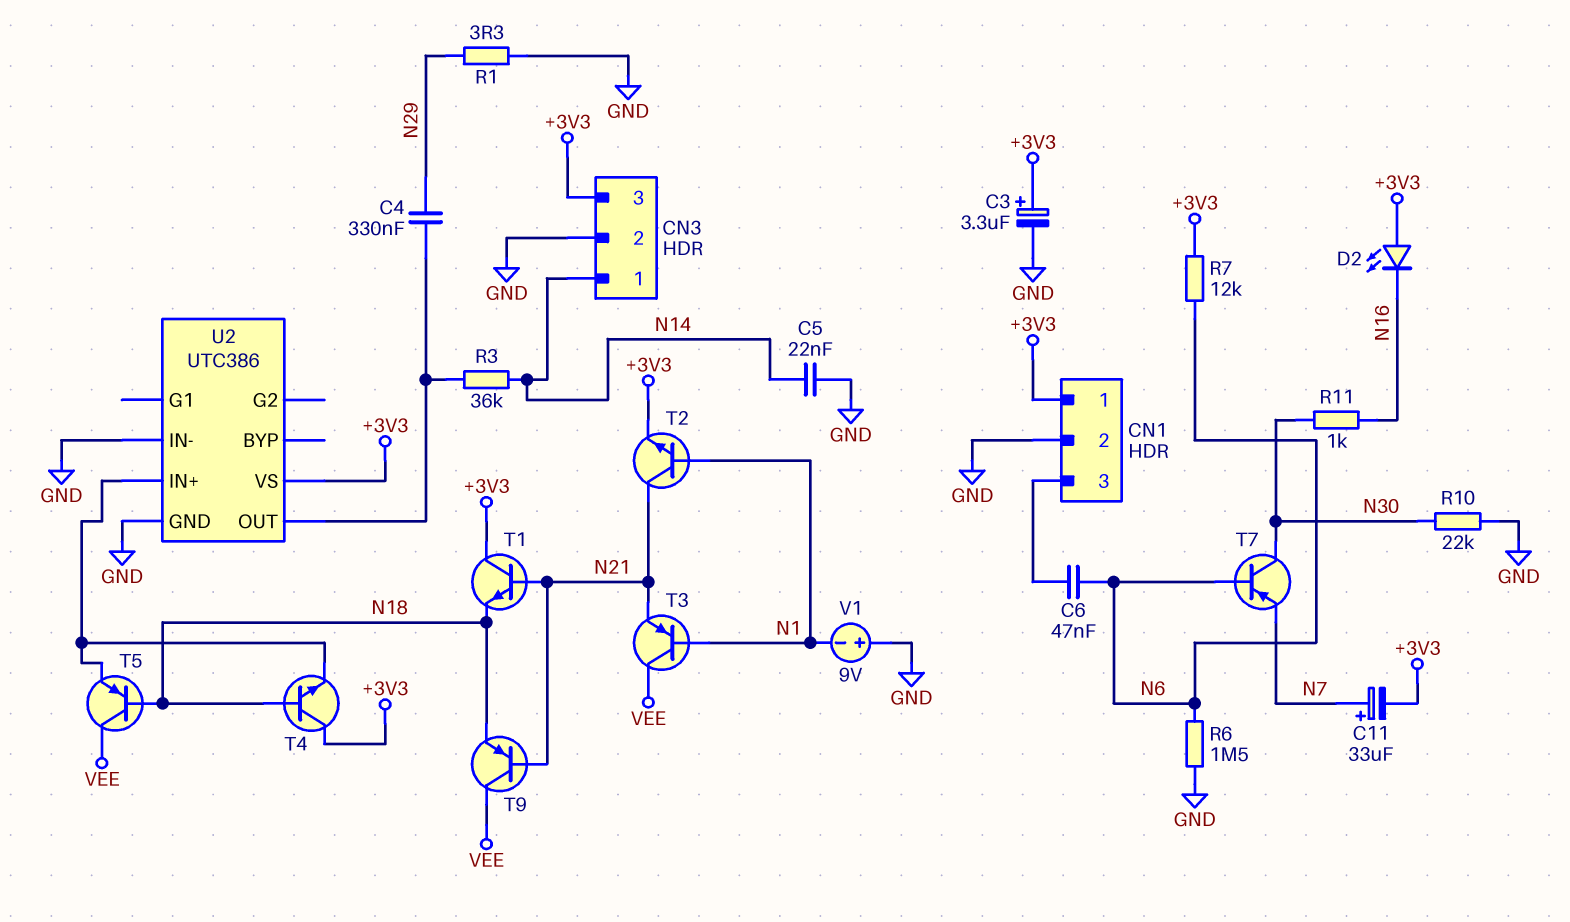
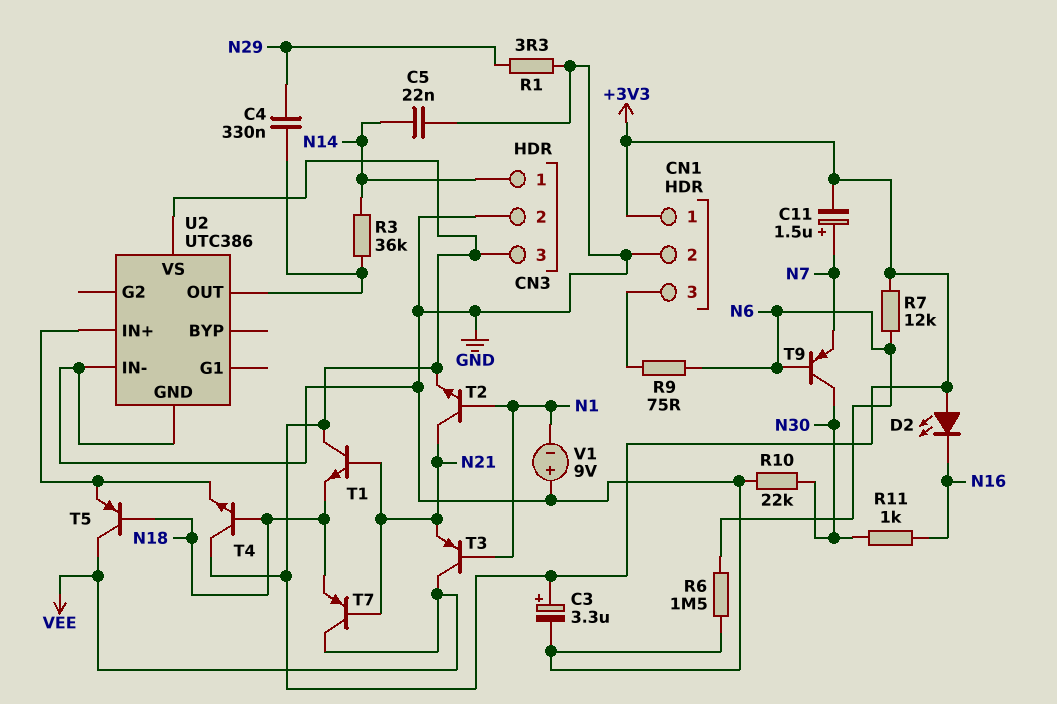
C6: 47nF (CN1/3, N6) -> none
C11: 33uF (plus N7, minus +3V3) -> 1.5uF (plus N7, minus +3V3)
R9: none -> 75 (CN1/3, N6)
T7: PNP (B N6, C N30, E N7) -> PNP (B N21, C VEE, E N18)
T9: PNP (B N21, C VEE, E N18) -> PNP (B N6, C N30, E N7)

